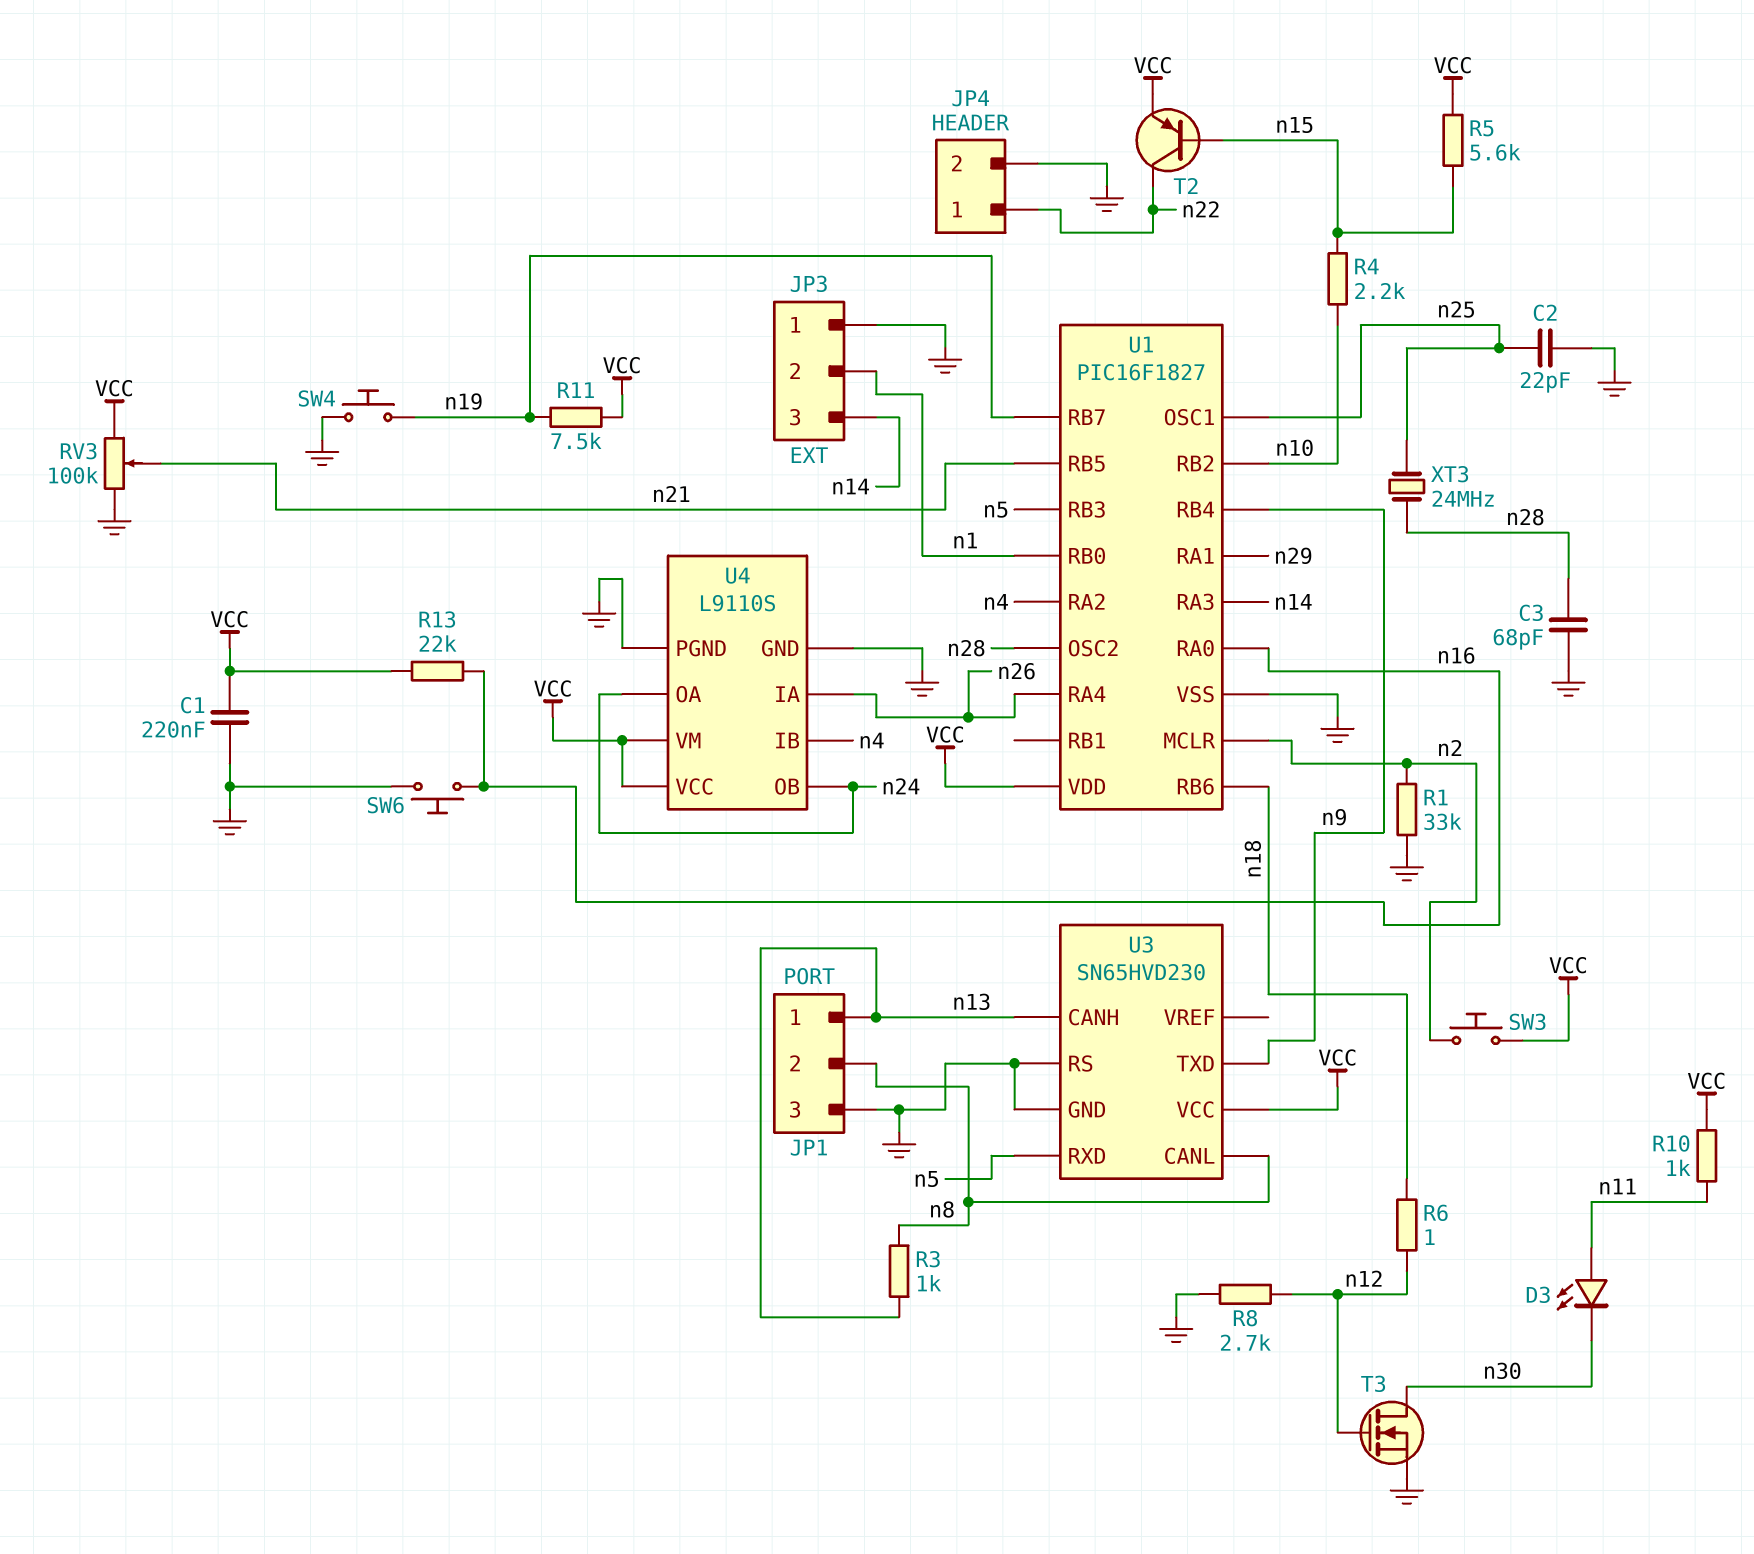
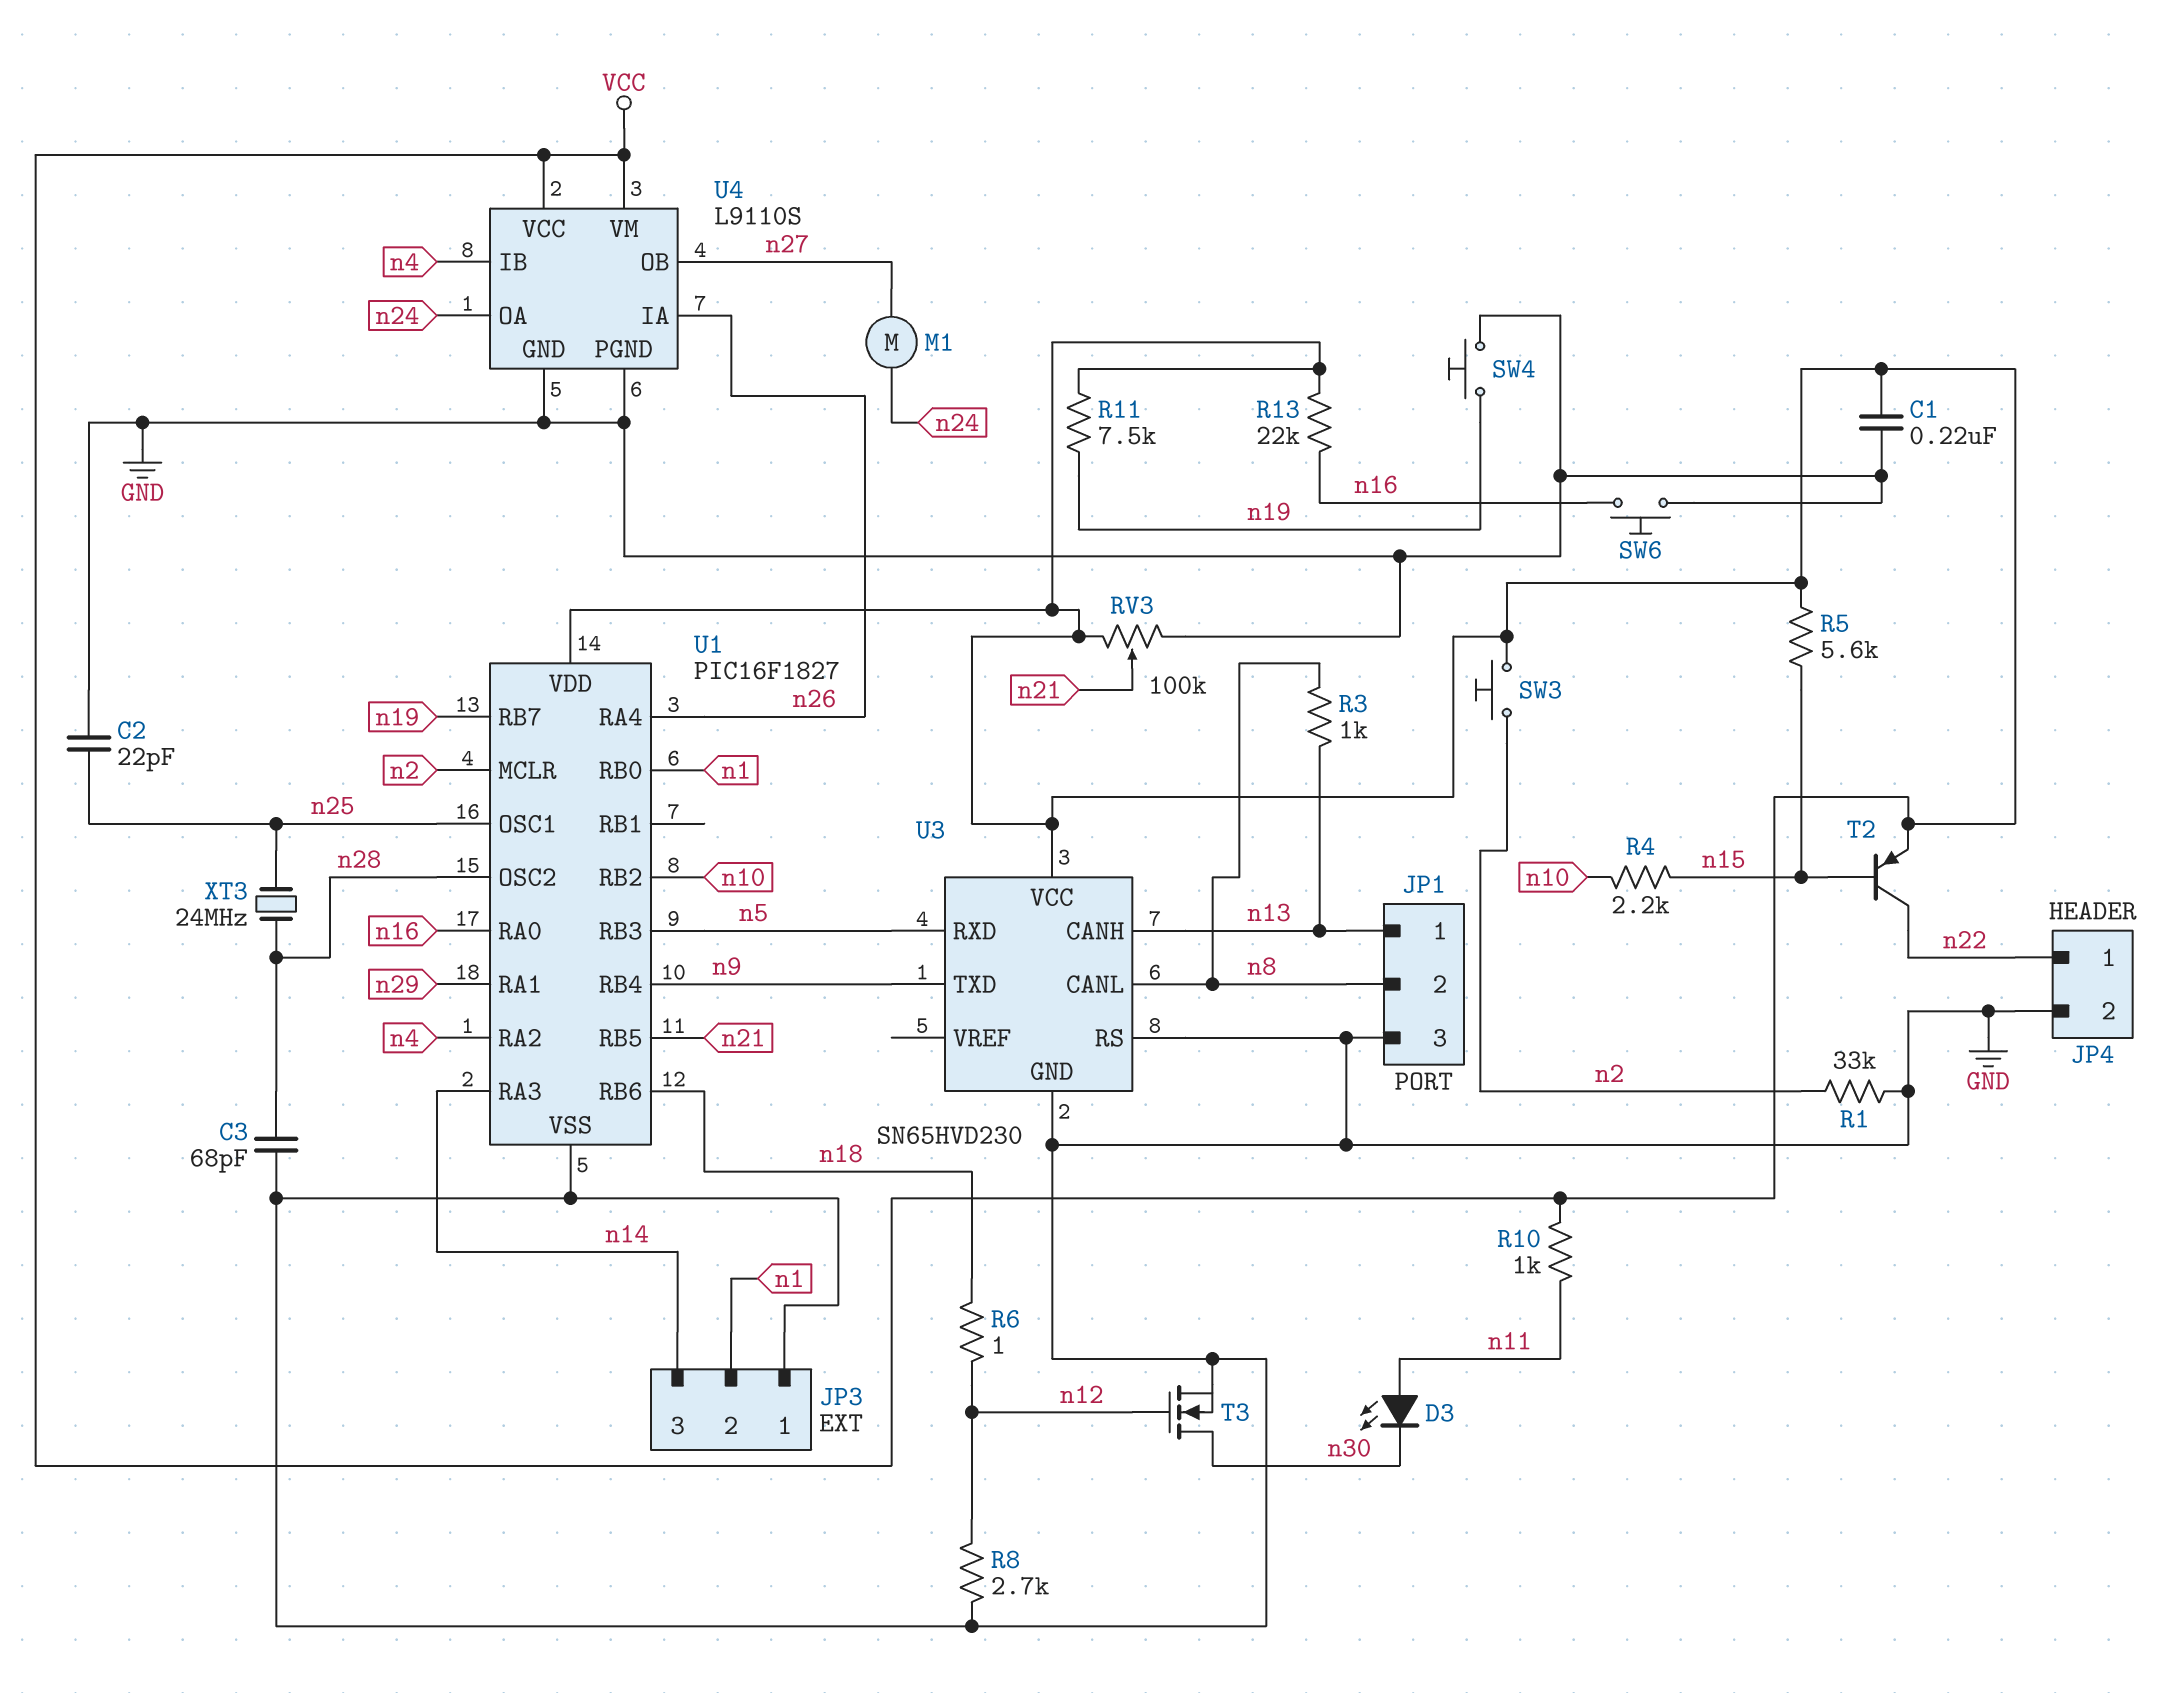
M1: none -> motor (n24, n27)
U4 pin OB: n24 -> n27

